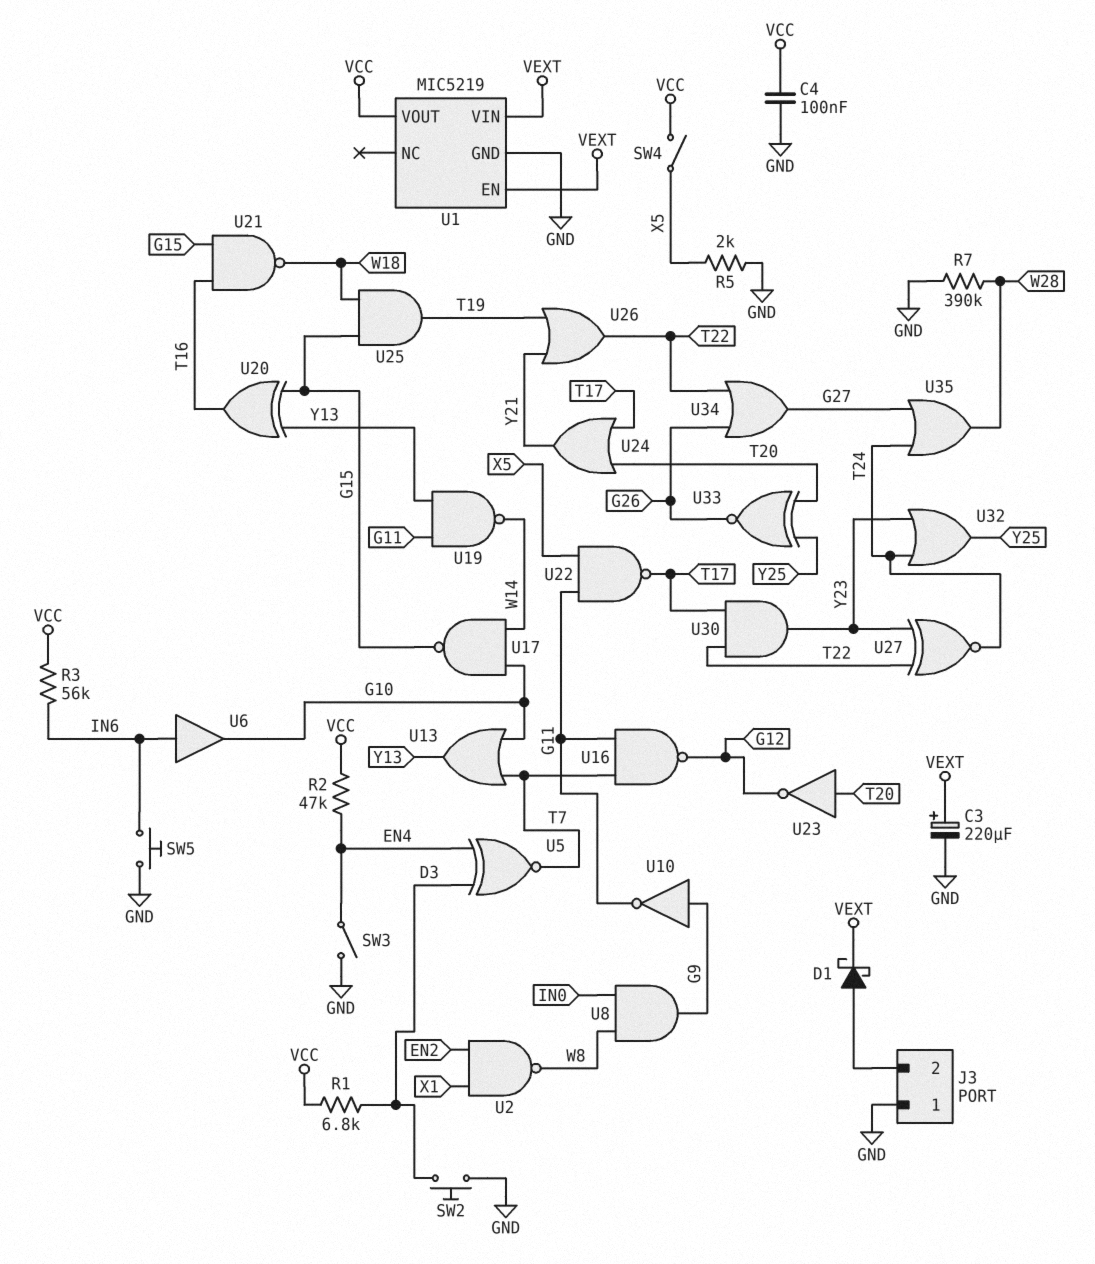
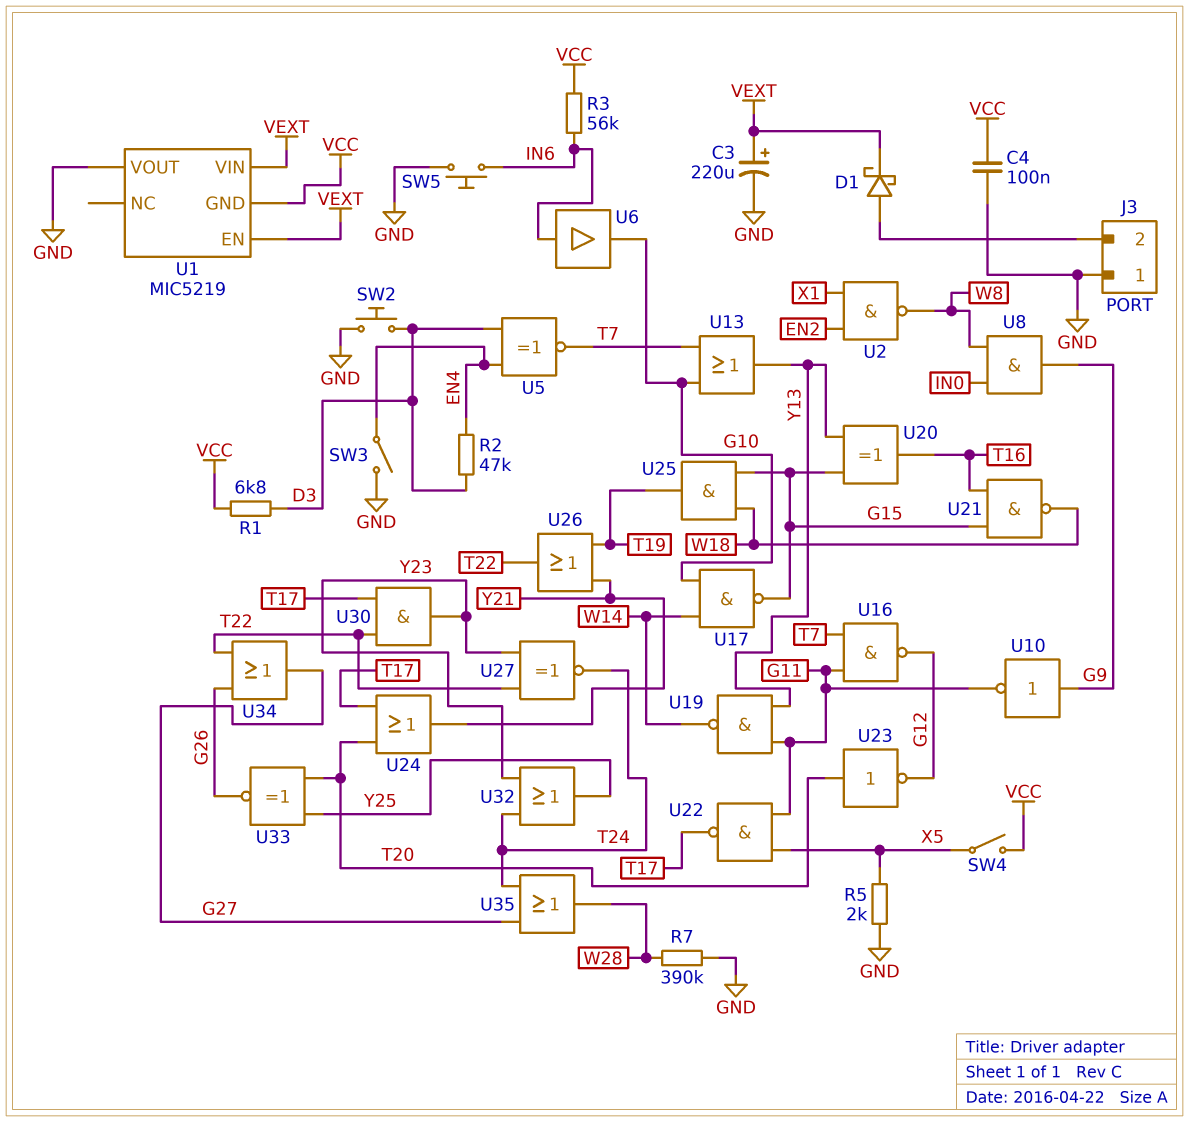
R2: 47k (EN4, VCC) -> 47k (D3, EN4)
U1 pin GND: GND -> VCC
U1 pin VOUT: VCC -> GND

